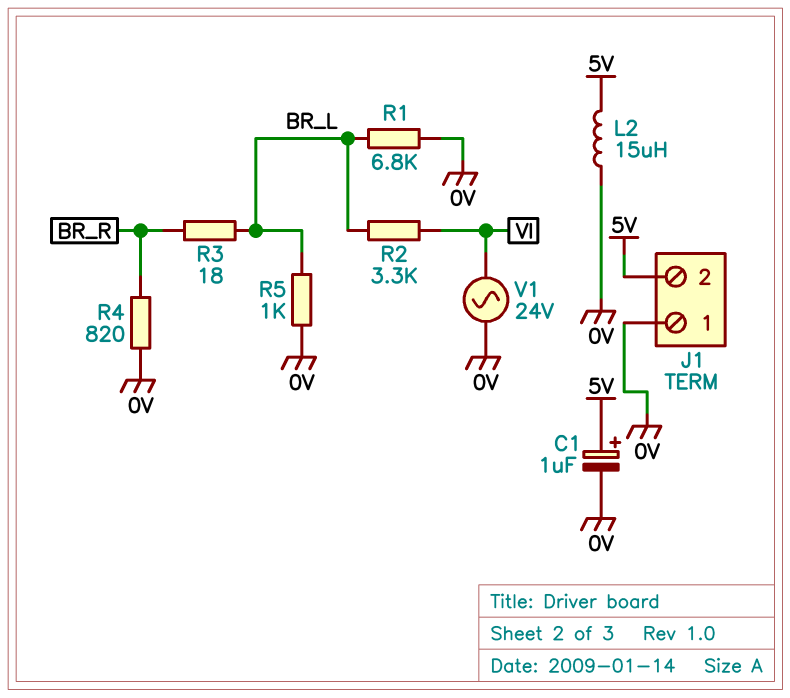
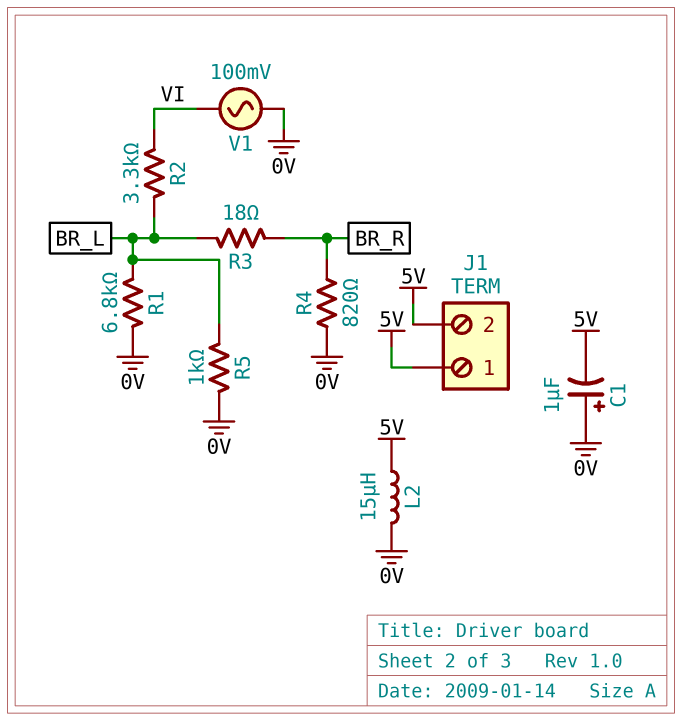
C1: 1uF (plus 5V, minus 0V) -> 1uF (plus 0V, minus 5V)
J1 pin 1: 0V -> 5V
V1: AC 24V (0V, VI) -> AC 100mV (0V, VI)

